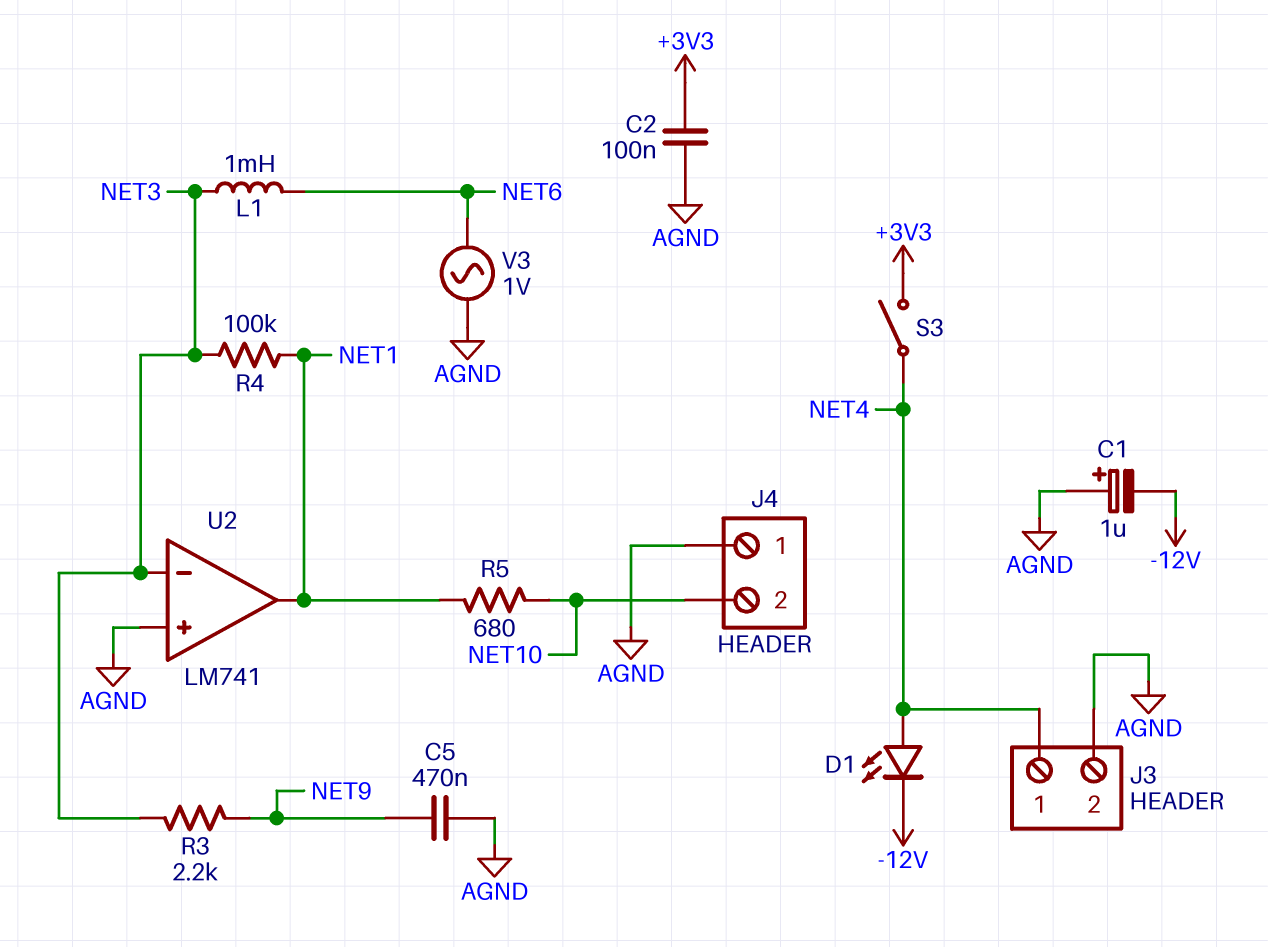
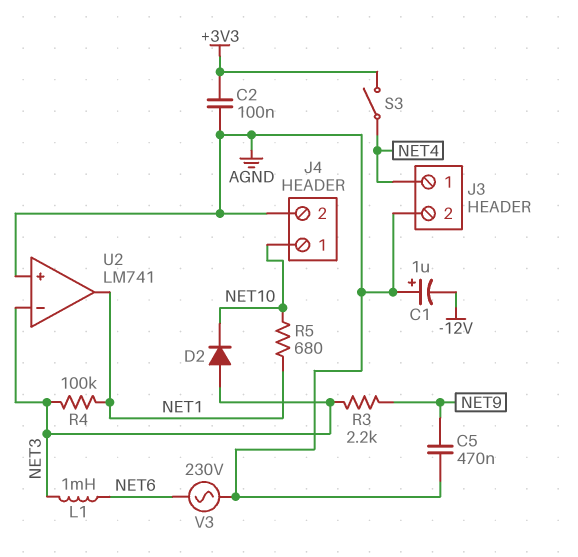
D1: LED (A NET4, K -12V) -> none
D2: none -> diode (A NET3, K NET10)
J4 pin 1: AGND -> NET10
J4 pin 2: NET10 -> AGND
V3: AC 1V (AGND, NET6) -> AC 230V (AGND, NET6)

